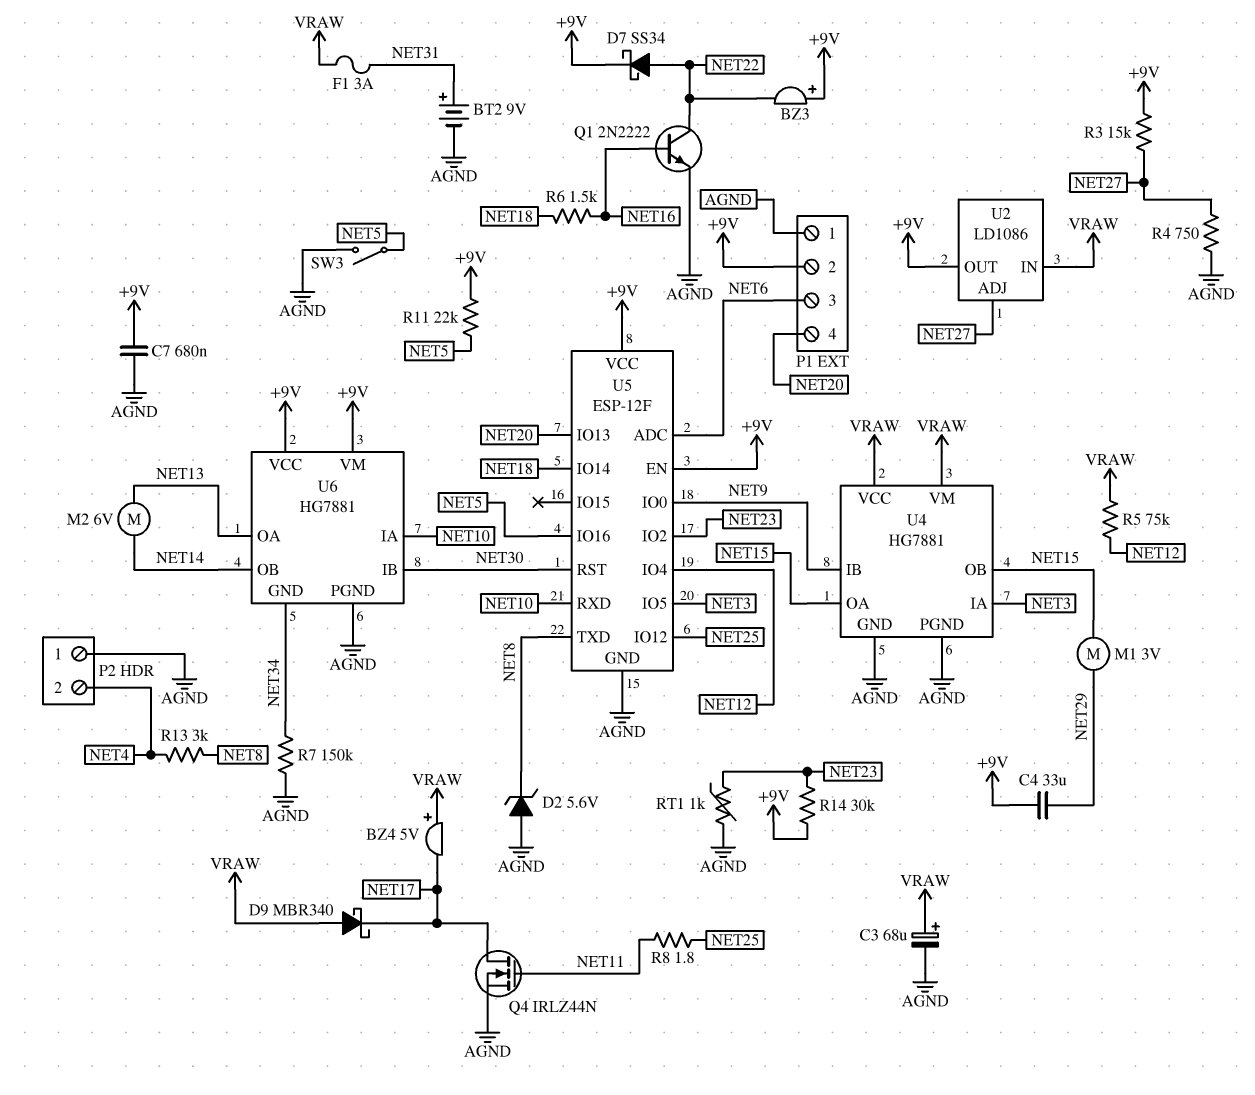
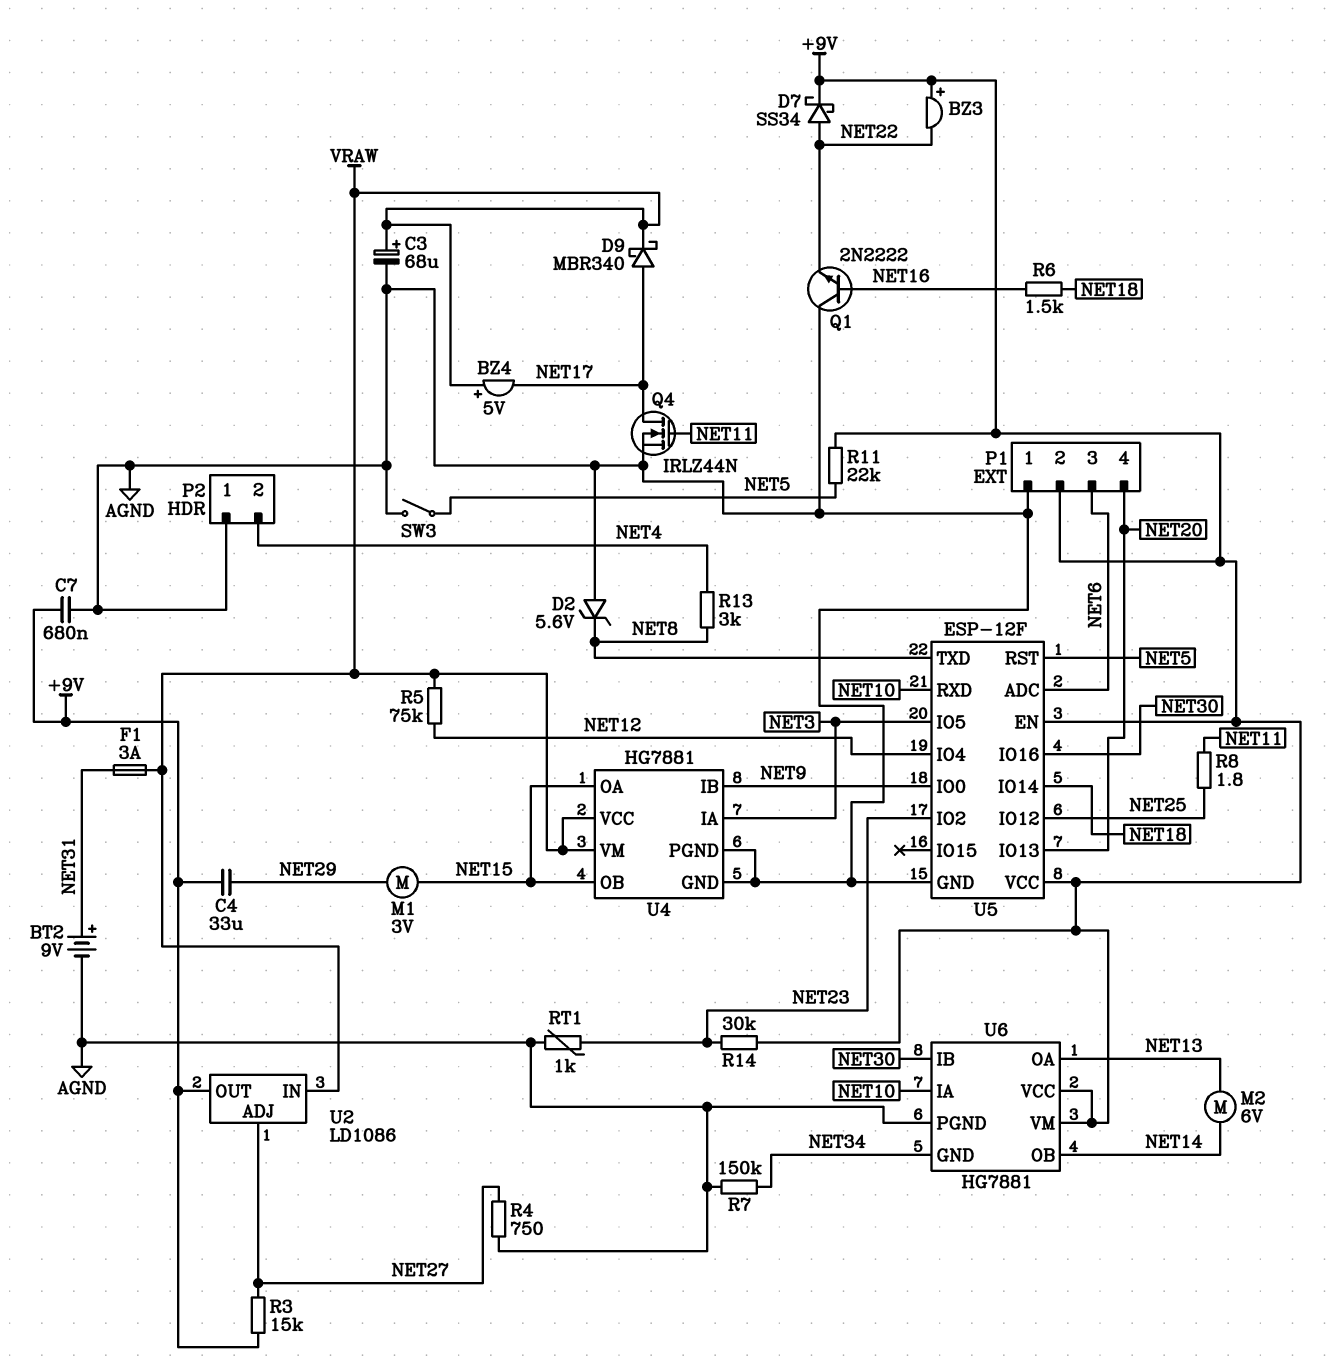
D9: schottky MBR340 (A VRAW, K NET17) -> schottky MBR340 (A NET17, K VRAW)
Q1: NPN 2N2222 (B NET16, C NET22, E AGND) -> NPN 2N2222 (B NET16, C AGND, E NET22)
U5 pin IO16: NET5 -> NET30
U5 pin RST: NET30 -> NET5

